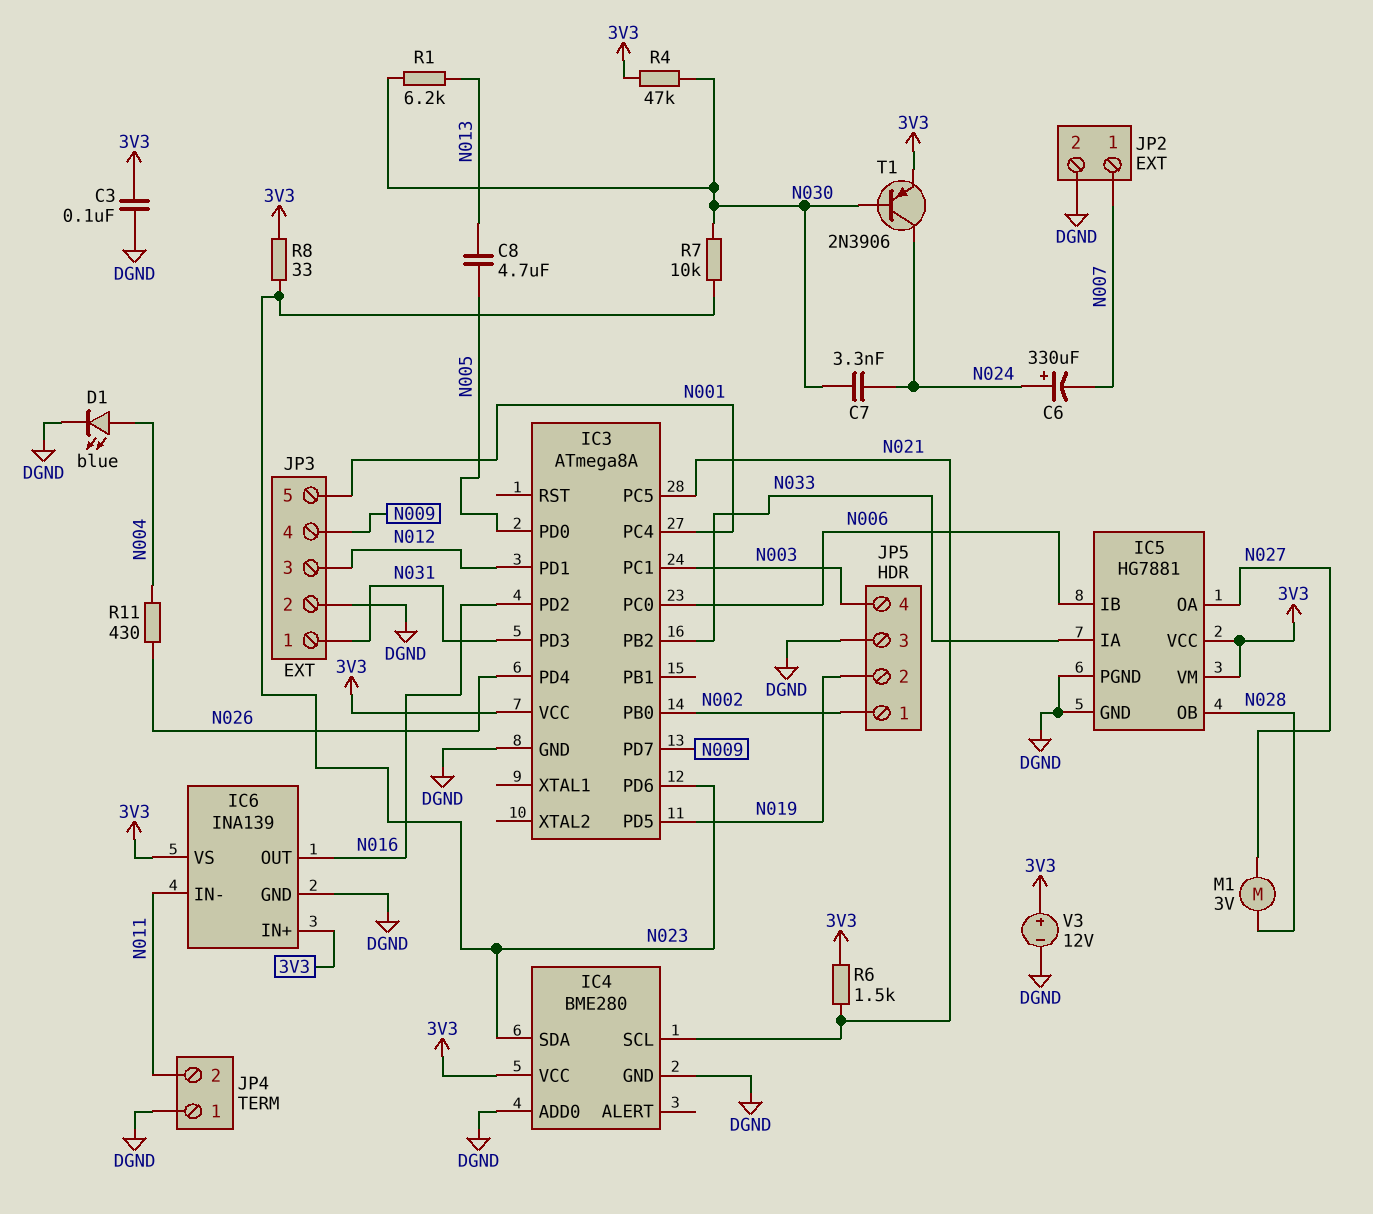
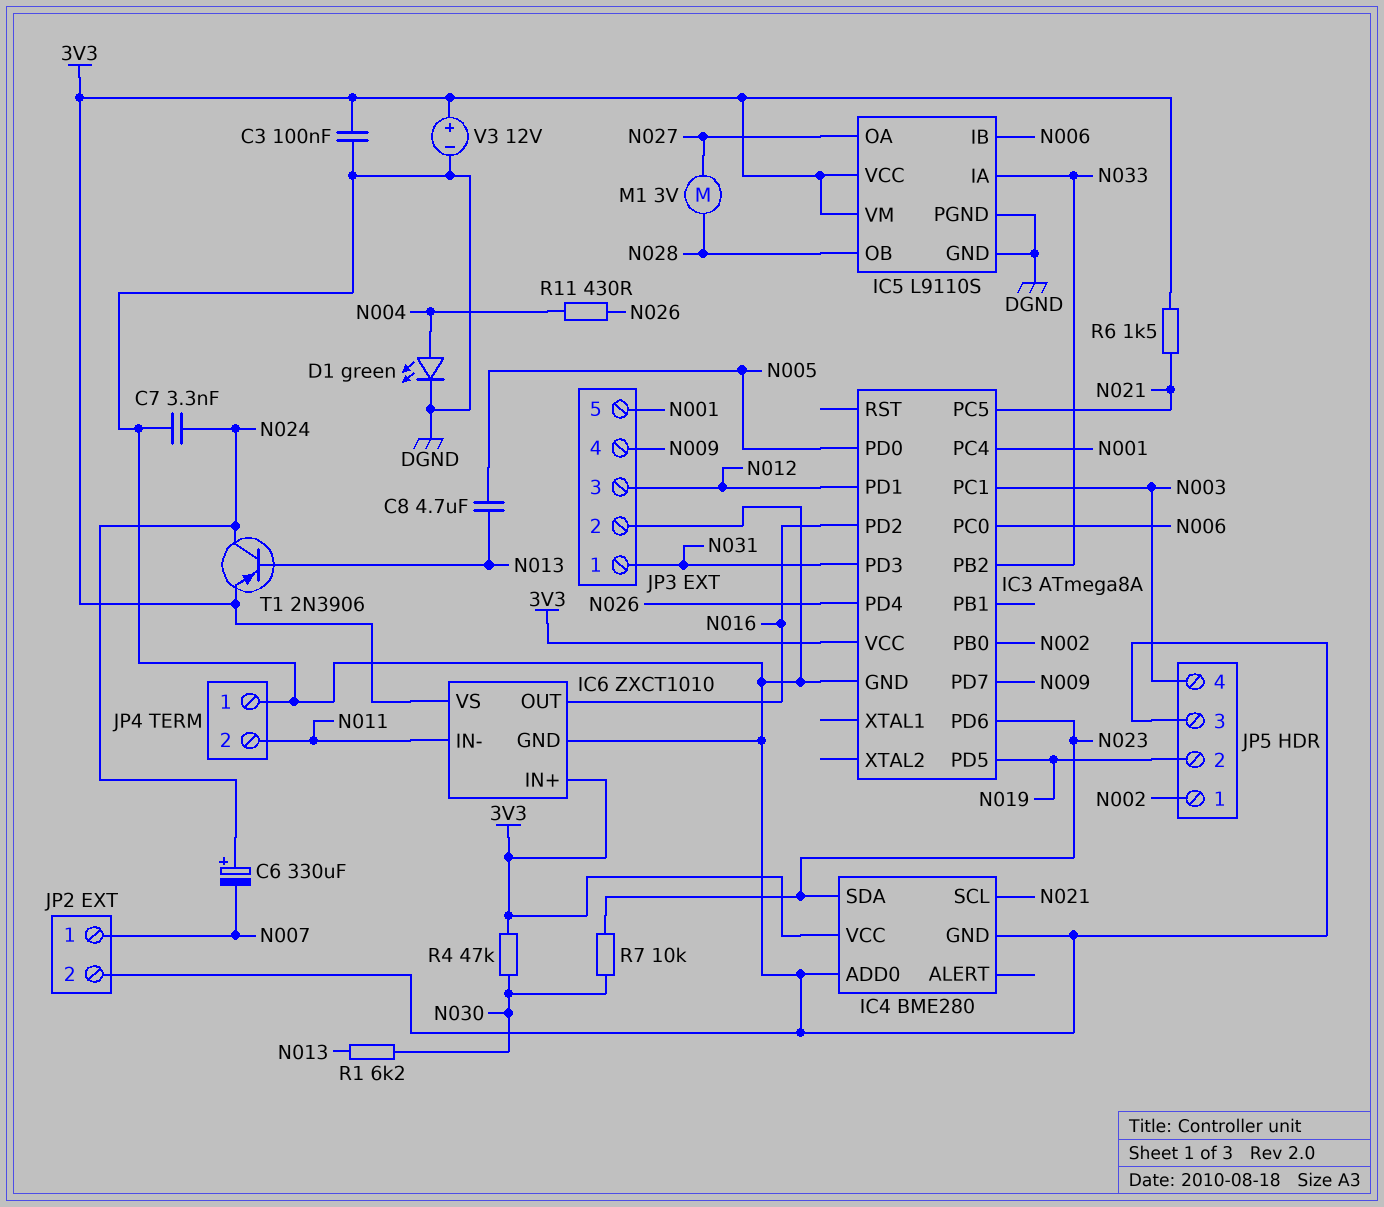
C7: 3.3nF (N024, N030) -> 3.3nF (DGND, N024)
D1: LED blue (A N004, K DGND) -> LED green (A N004, K DGND)
IC5: HG7881 -> L9110S
IC6: INA139 -> ZXCT1010
R8: 33 (3V3, N023) -> none
T1: PNP 2N3906 (B N030, C N024, E 3V3) -> PNP 2N3906 (B N013, C N024, E 3V3)

